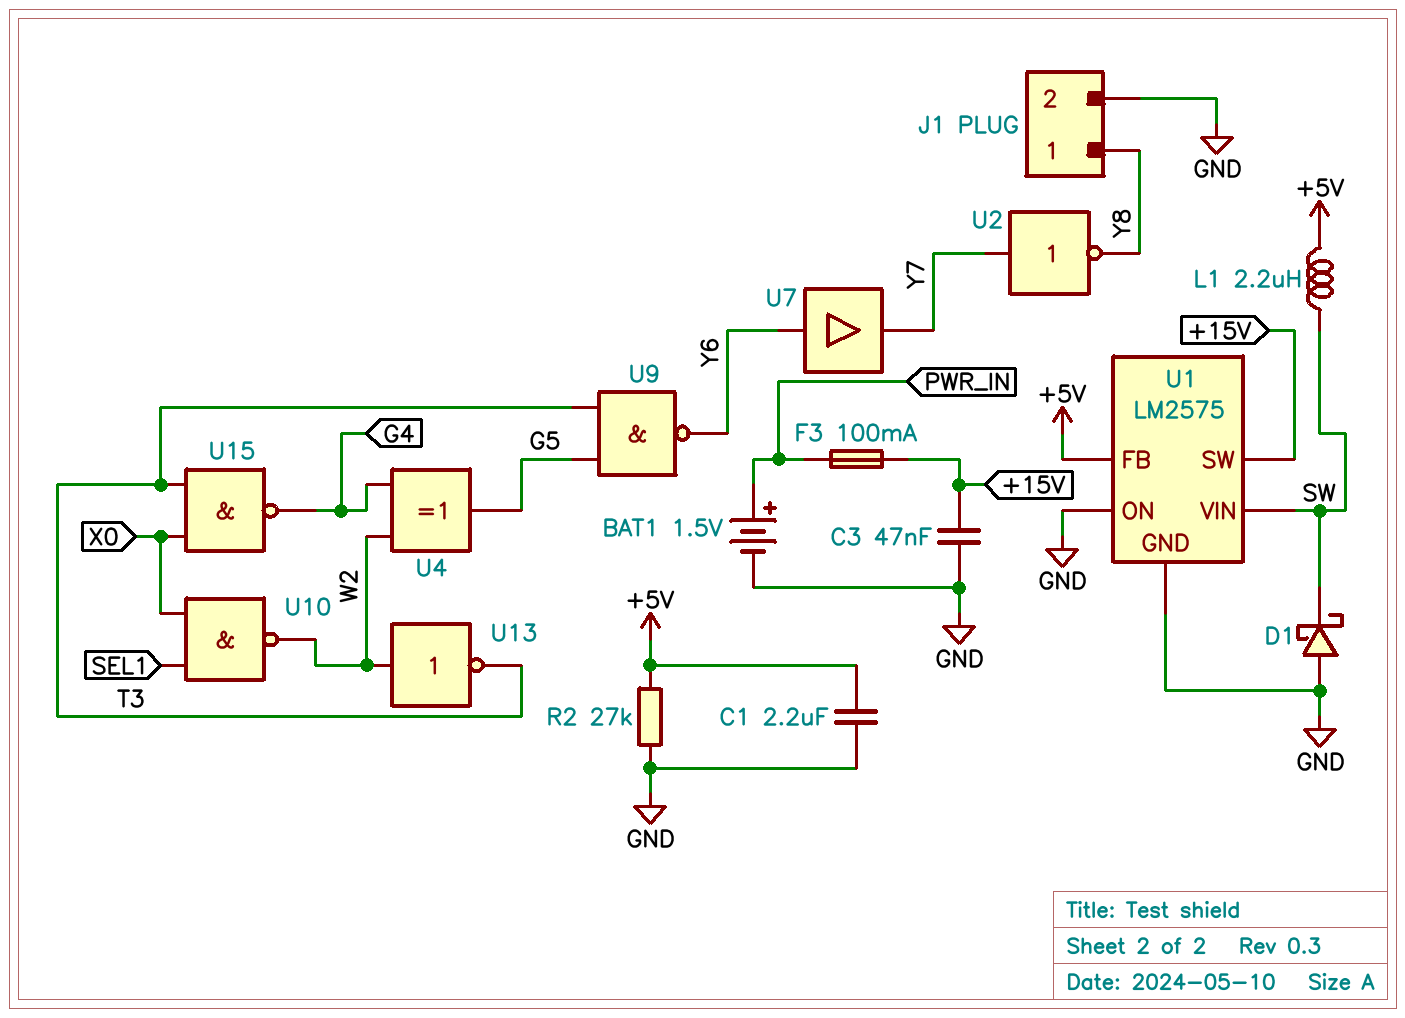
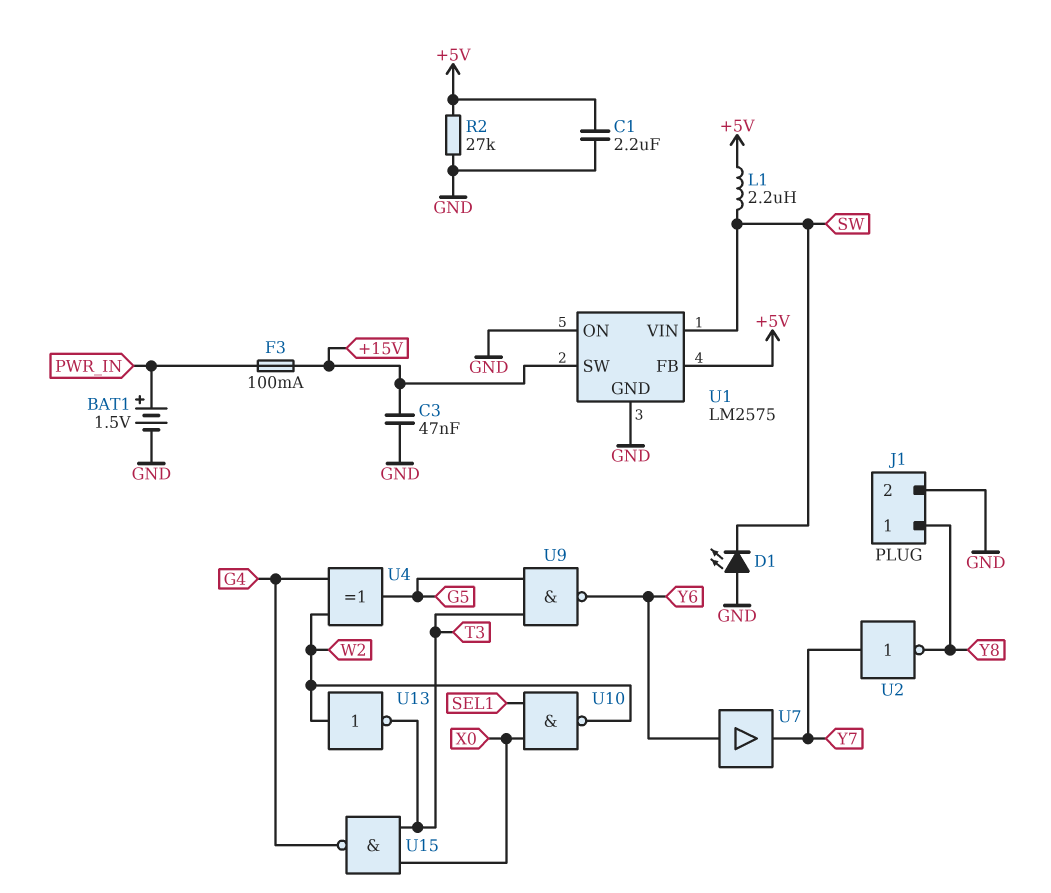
D1: schottky (A GND, K SW) -> LED (A GND, K SW)

